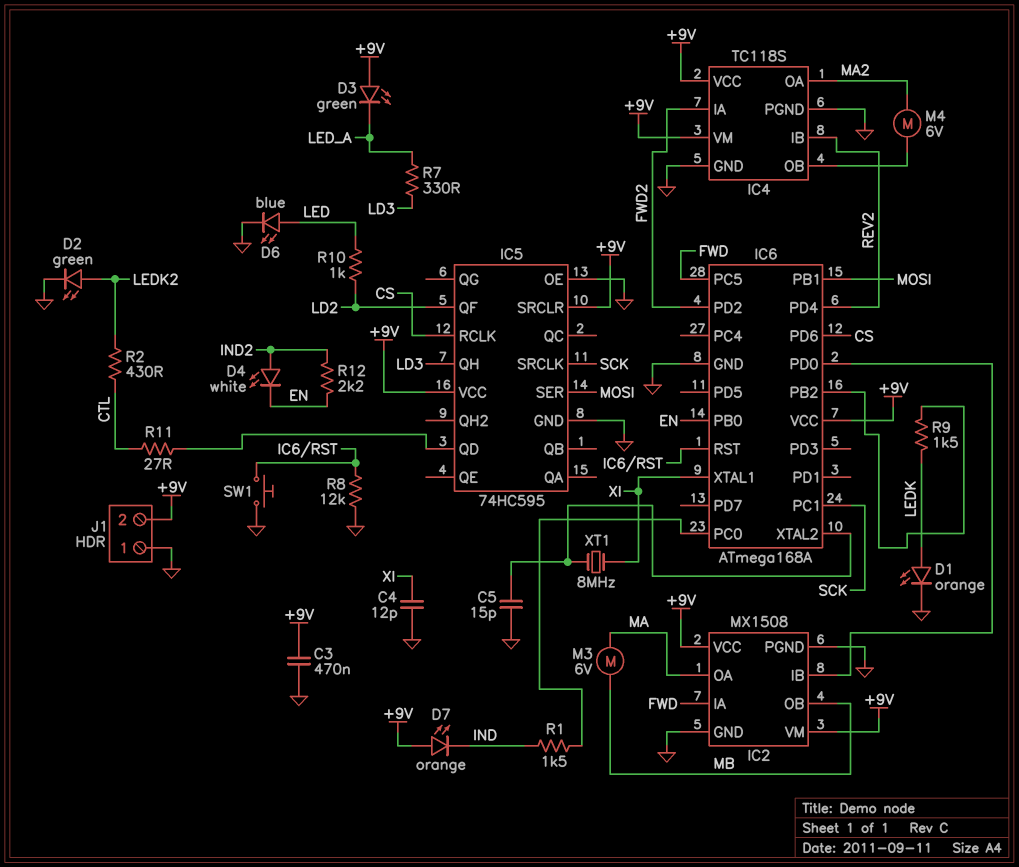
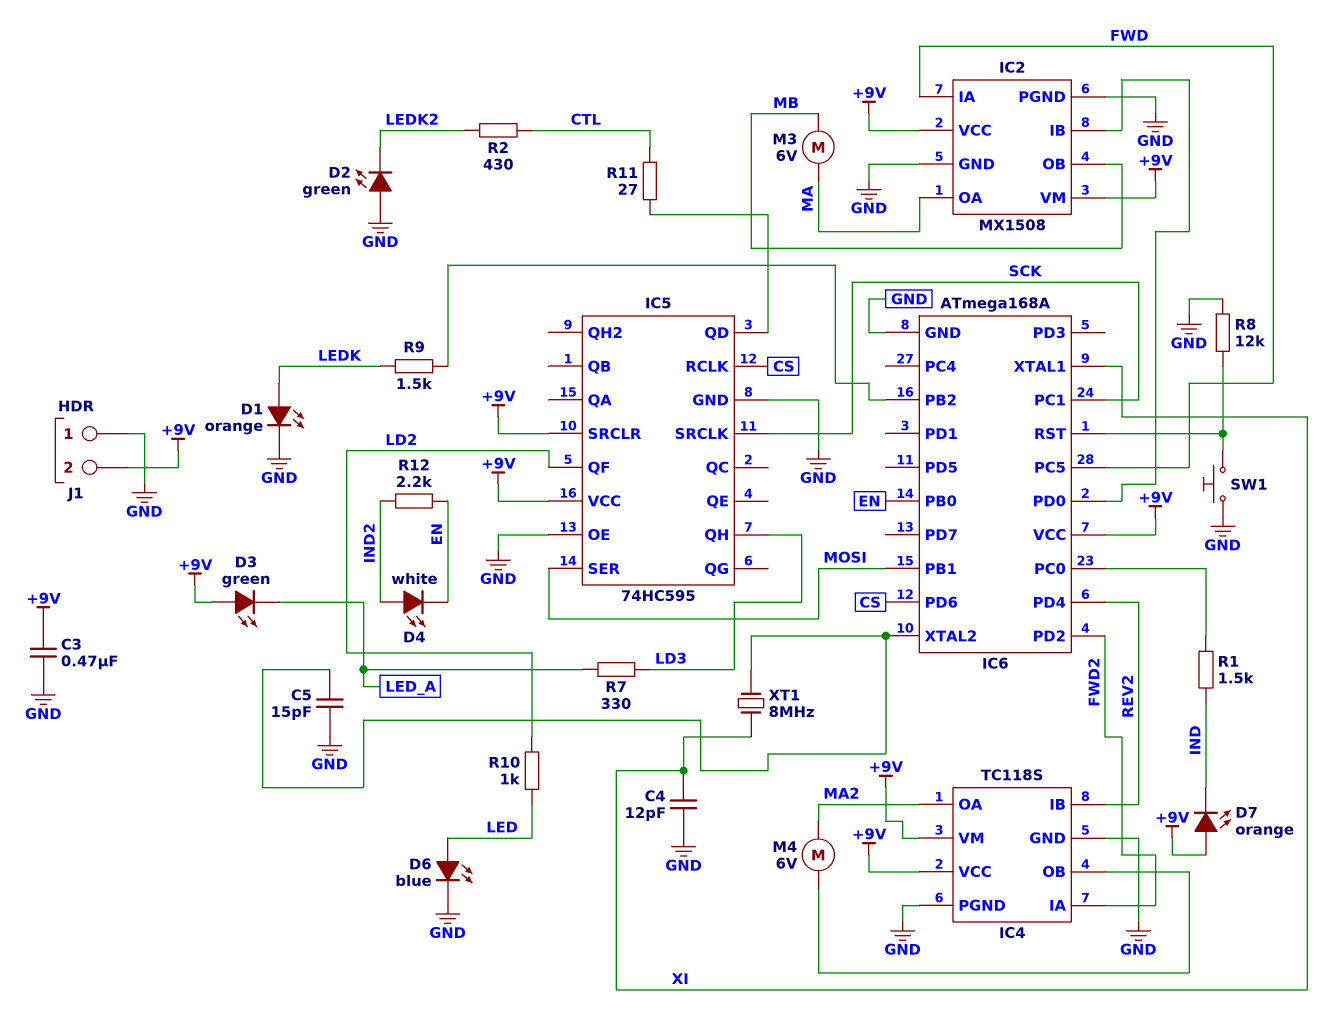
D2: LED green (A LEDK2, K GND) -> LED green (A GND, K LEDK2)

